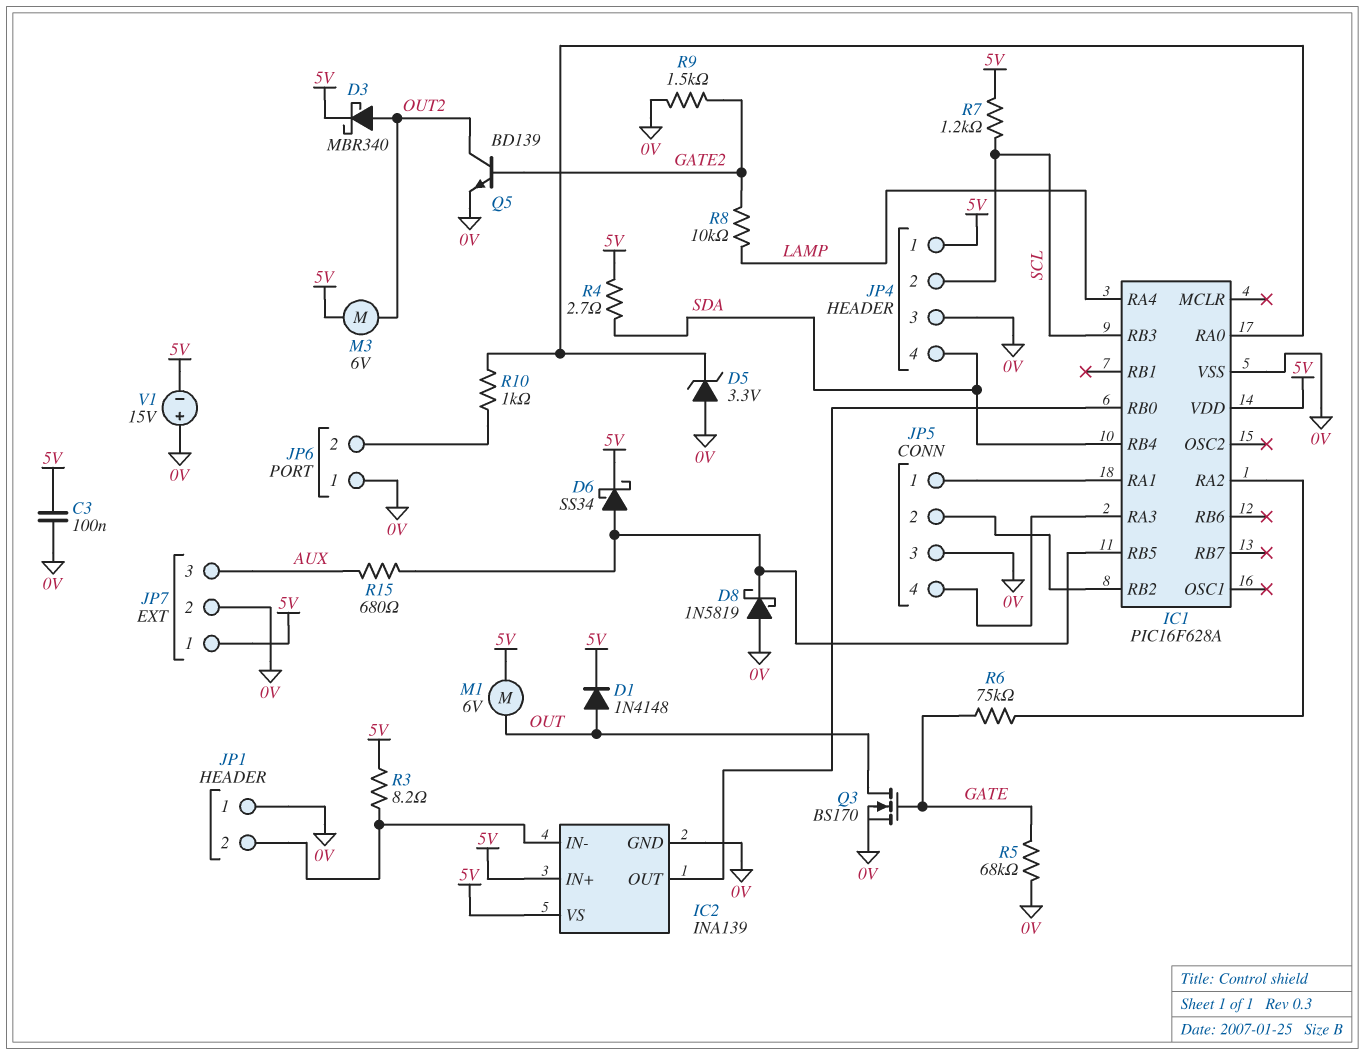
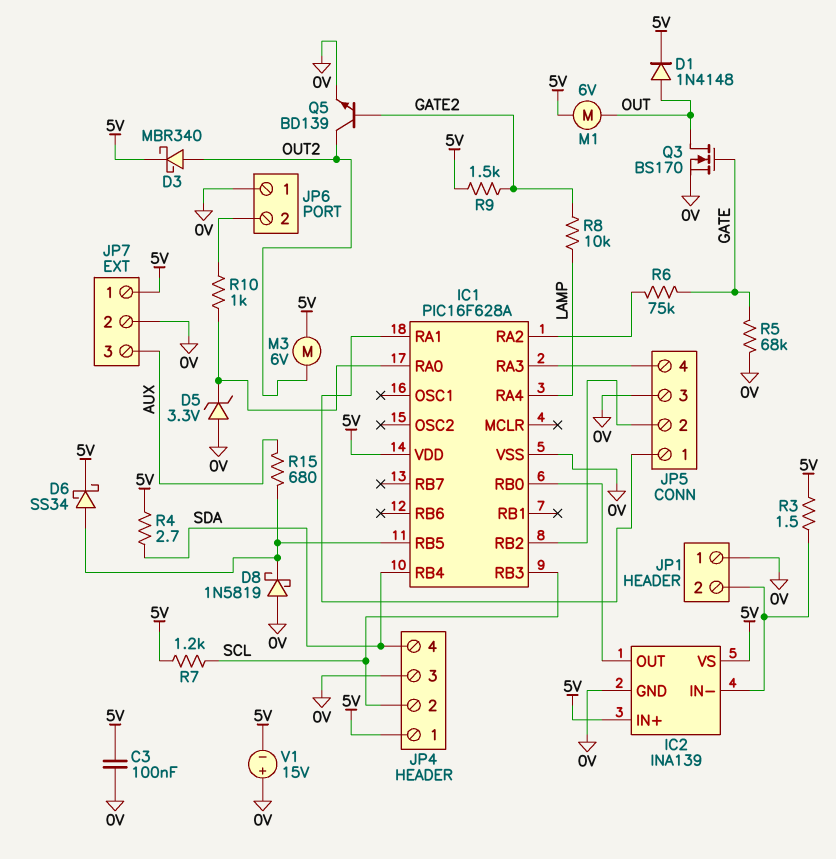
R3: 8.2 (5V, IC2/IN-) -> 1.5 (5V, IC2/IN-)
R9: 1.5k (0V, GATE2) -> 1.5k (5V, GATE2)

